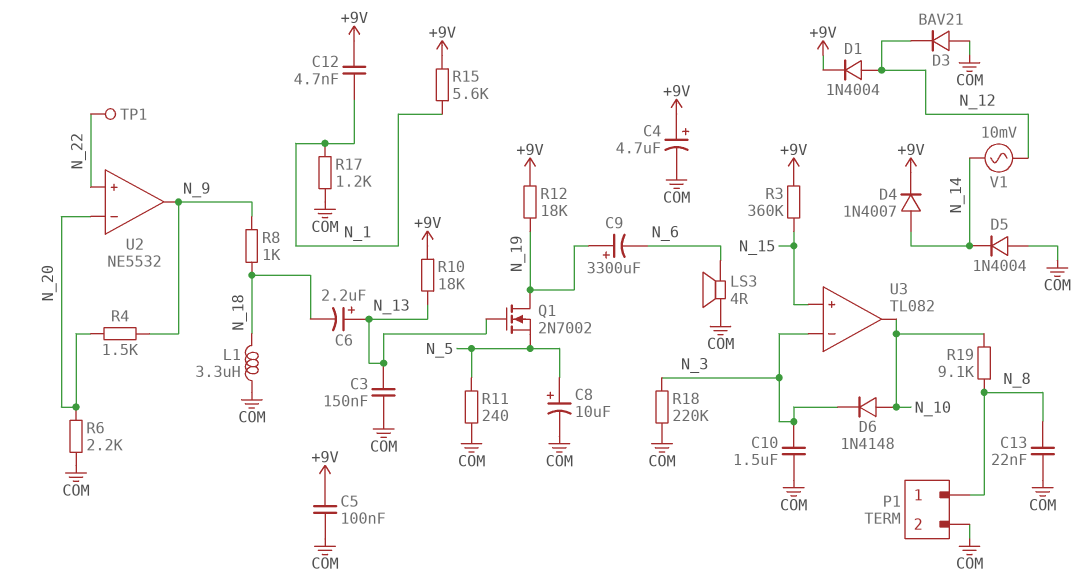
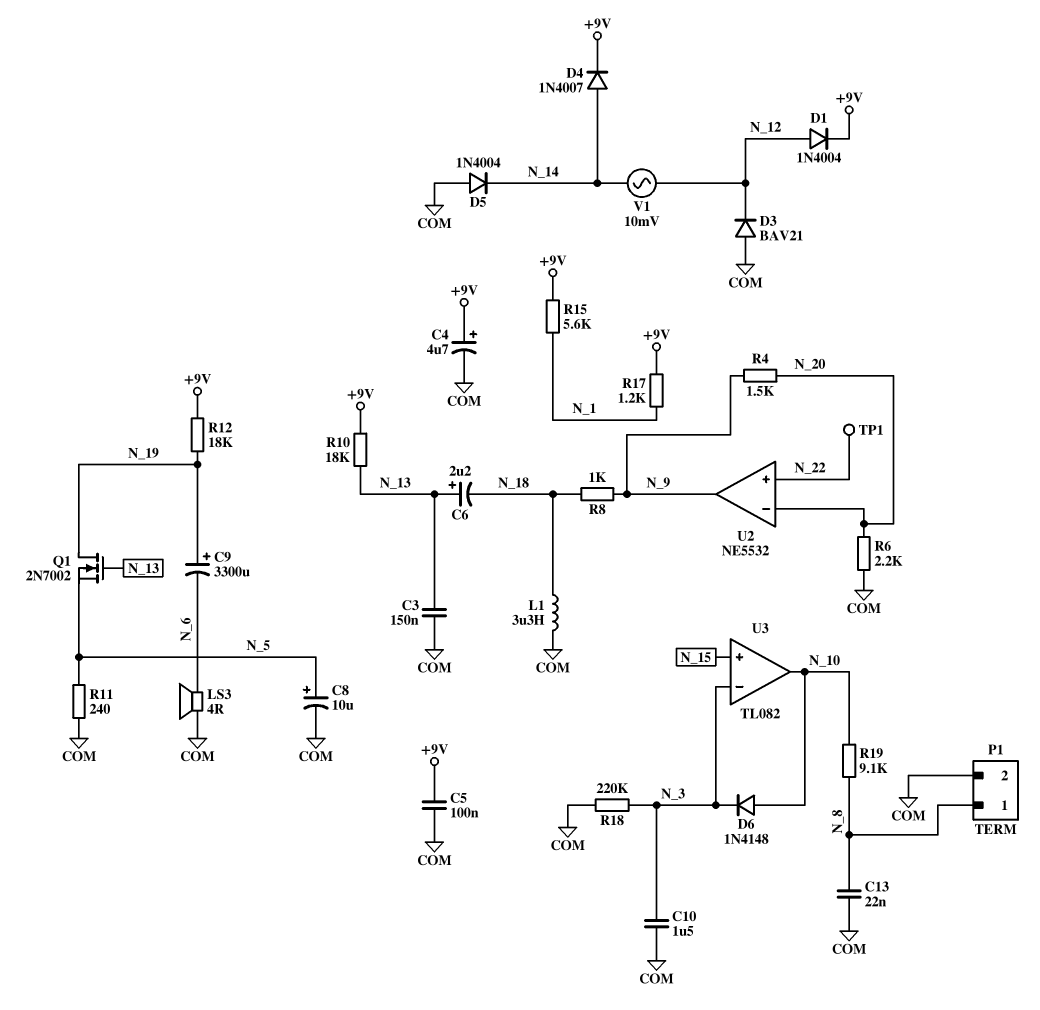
C12: 4.7nF (+9V, N_1) -> none
R3: 360k (+9V, N_15) -> none
R17: 1.2k (COM, N_1) -> 1.2k (+9V, N_1)

